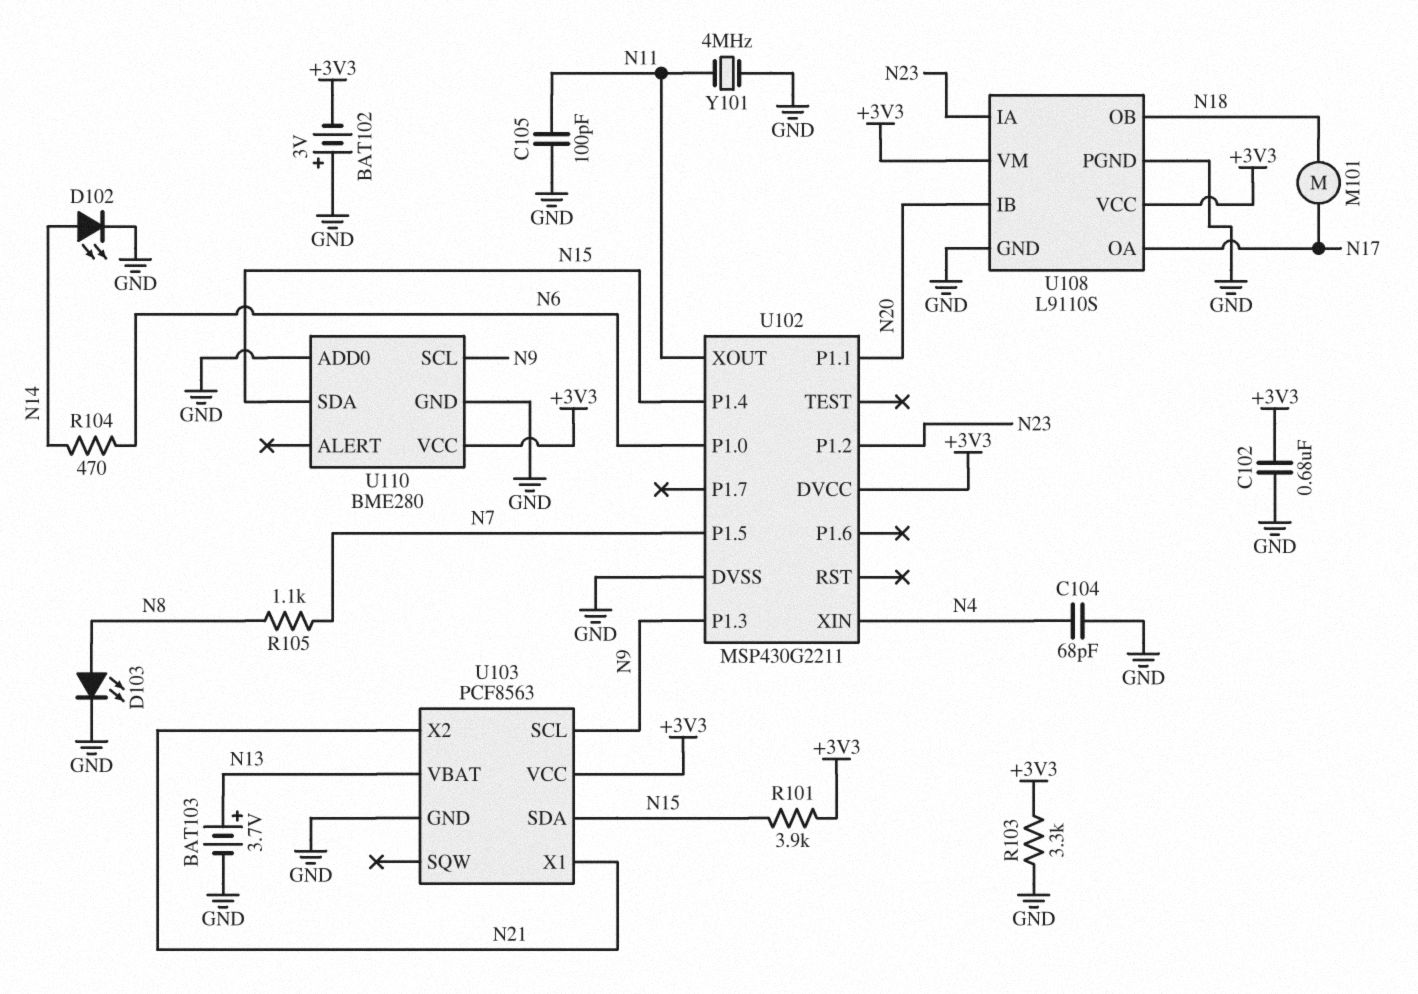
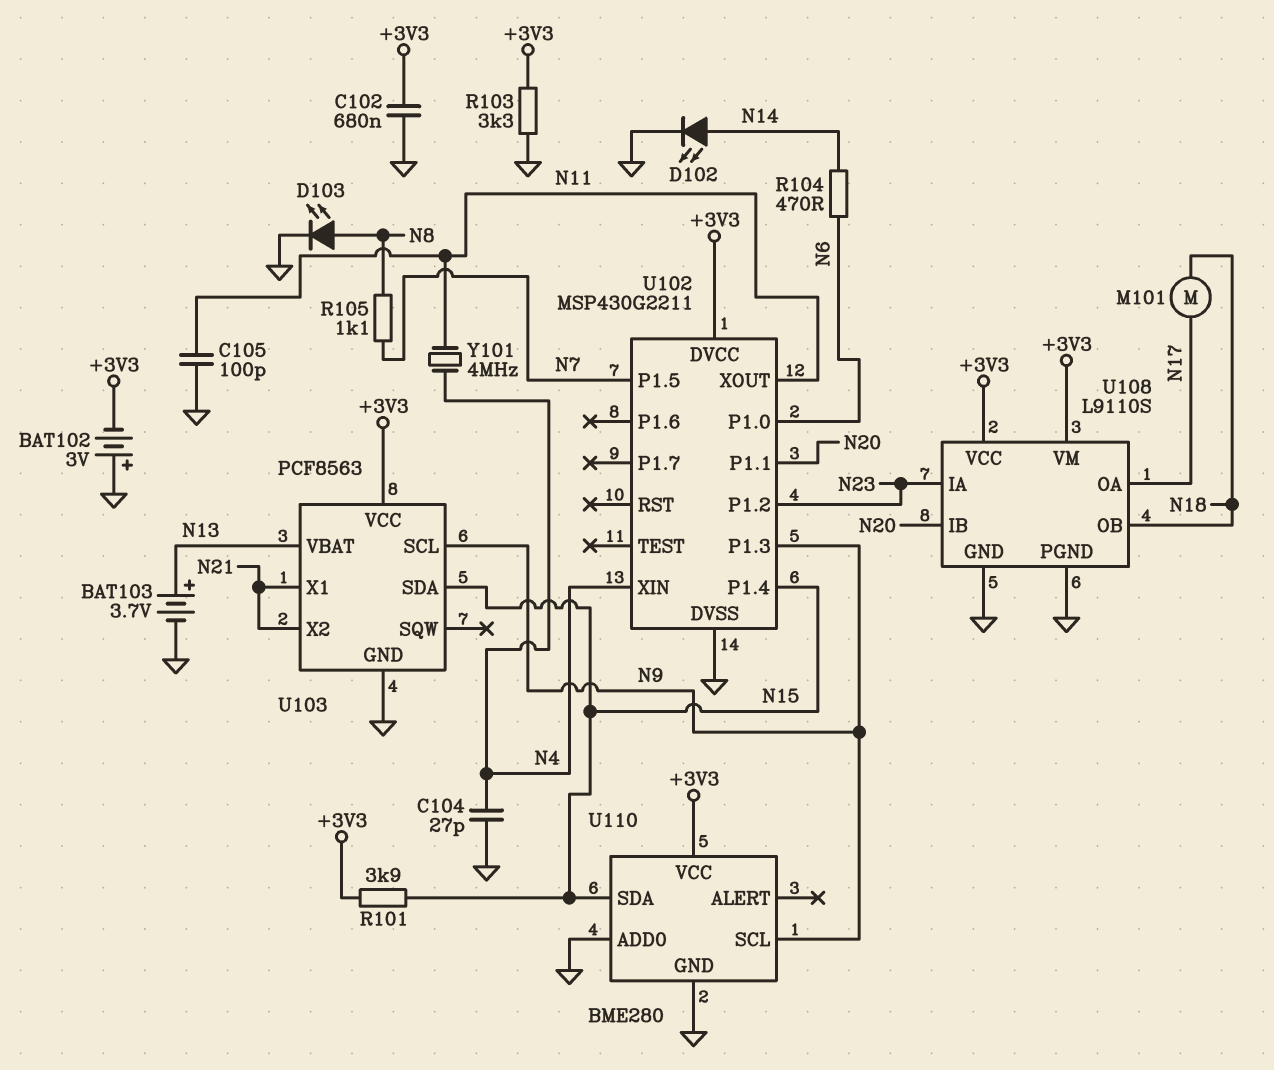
C104: 68pF (GND, N4) -> 27pF (GND, N4)
Y101: 4MHz (GND, N11) -> 4MHz (N4, N11)

